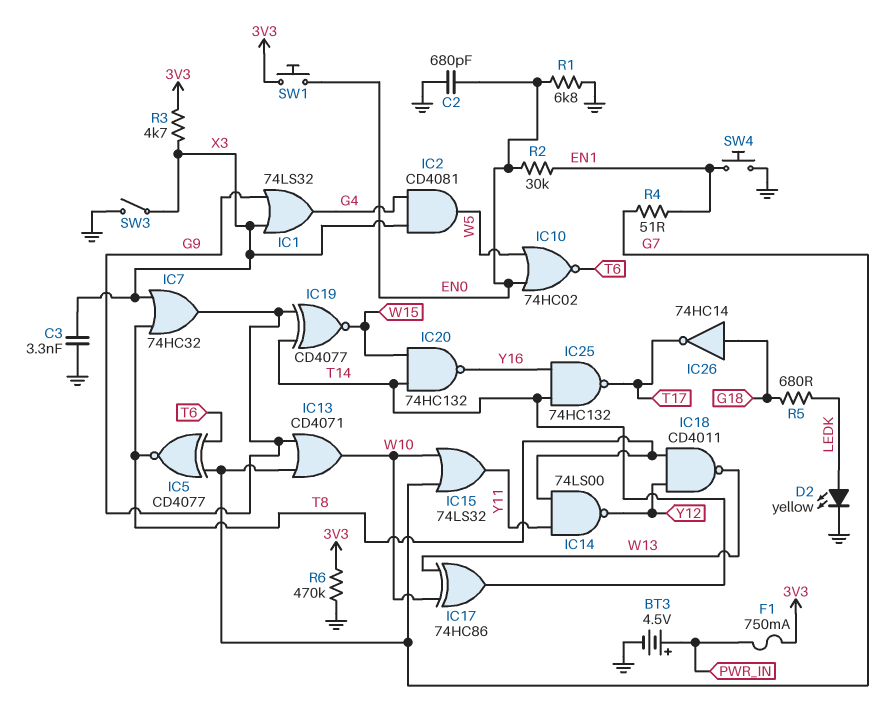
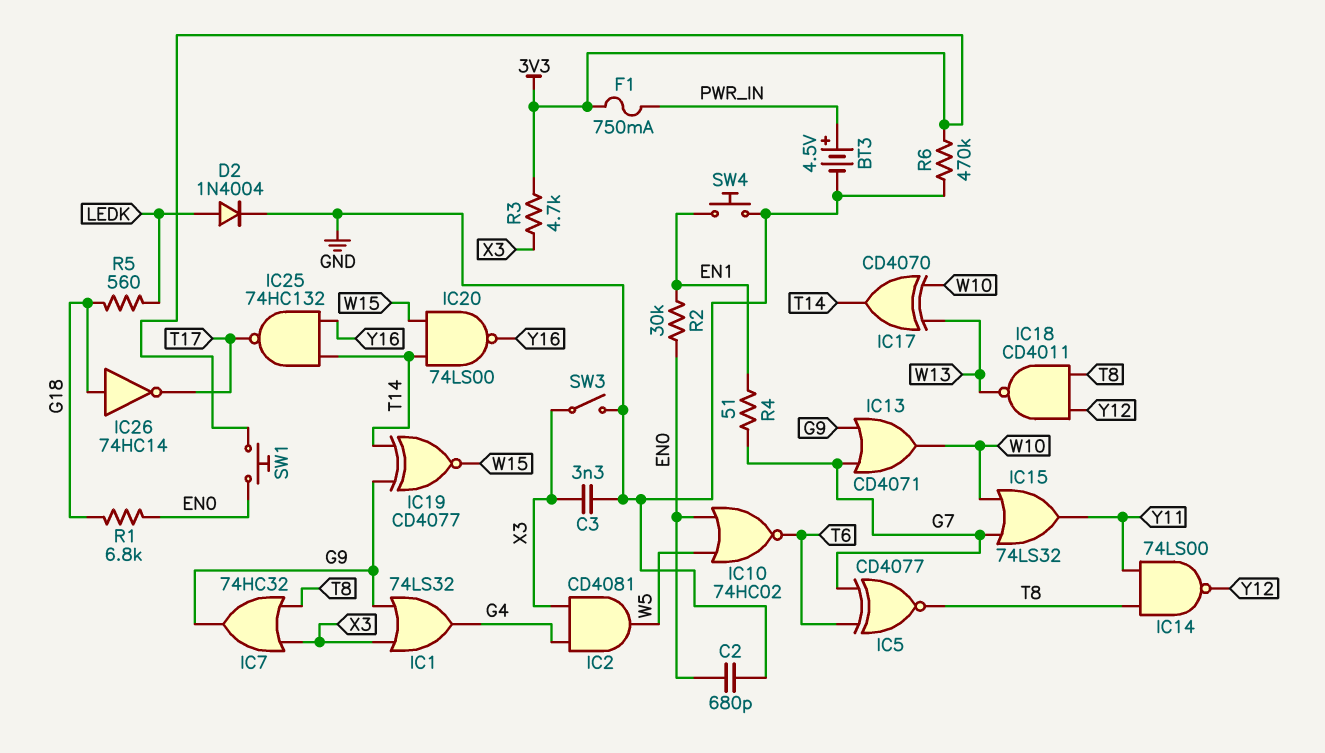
D2: LED yellow (A LEDK, K GND) -> diode 1N4004 (A LEDK, K GND)
IC17: XOR 74HC86 (in W10, in W13, out T14) -> XOR CD4070 (in W10, in W13, out T14)
IC20: NAND 74HC132 (in T14, in W15, out Y16) -> NAND 74LS00 (in T14, in W15, out Y16)
R1: 6.8k (EN0, GND) -> 6.8k (EN0, G18)
R5: 680 (G18, LEDK) -> 560 (G18, LEDK)

